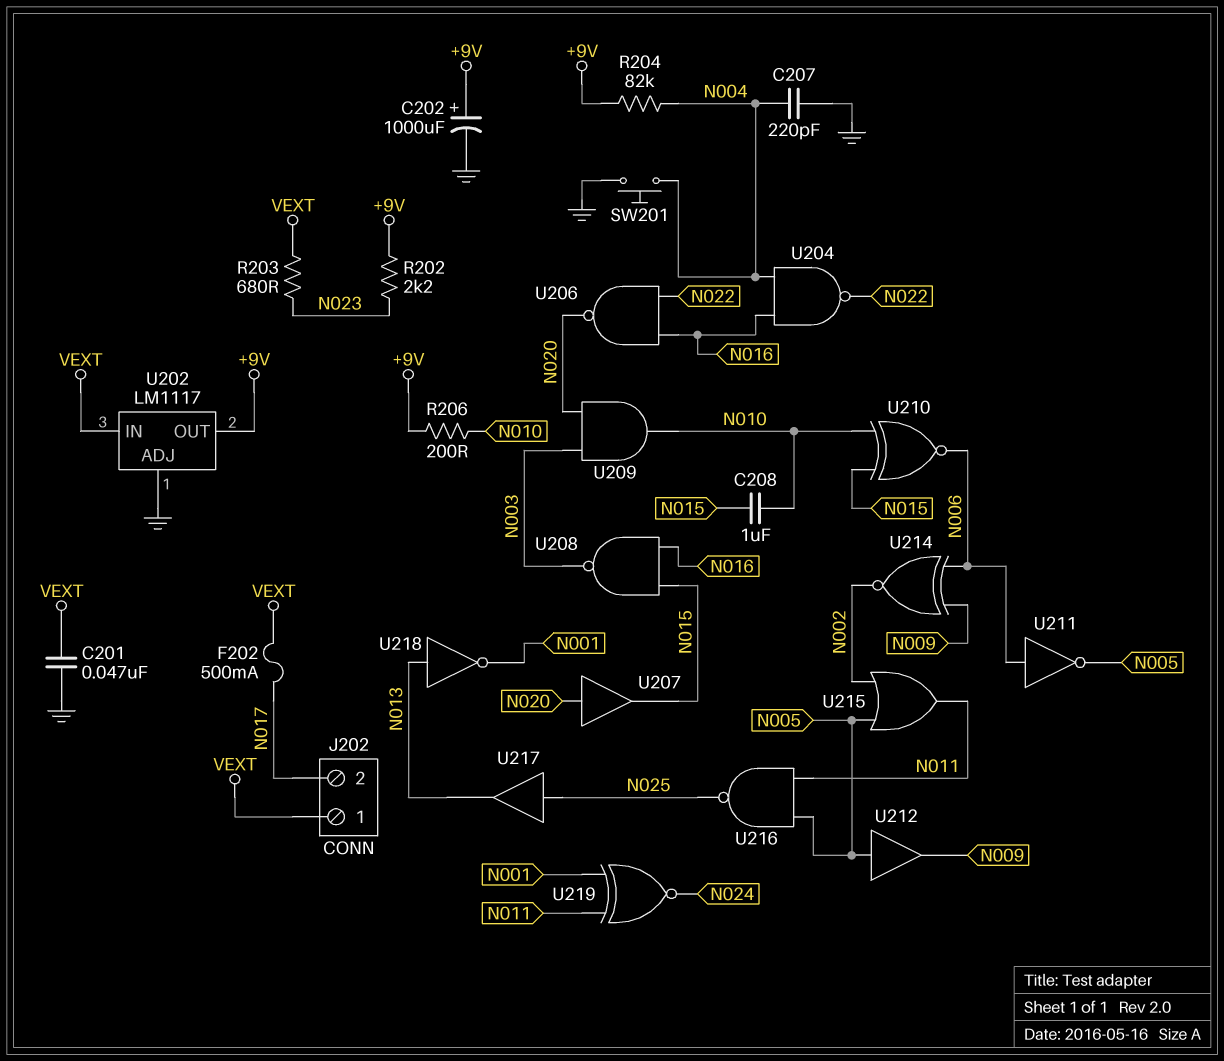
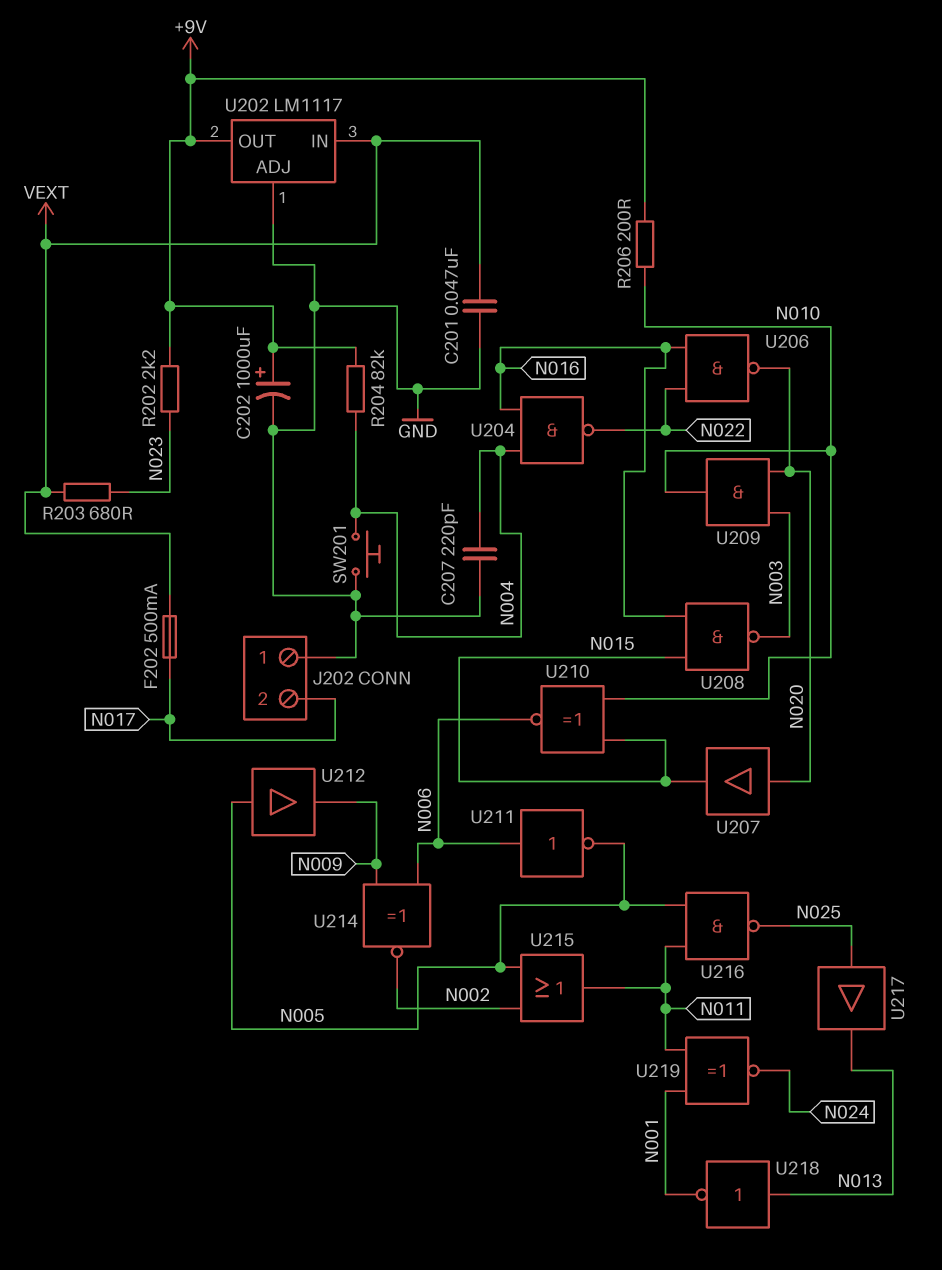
C208: 1uF (N010, N015) -> none
J202 pin 1: VEXT -> GND

